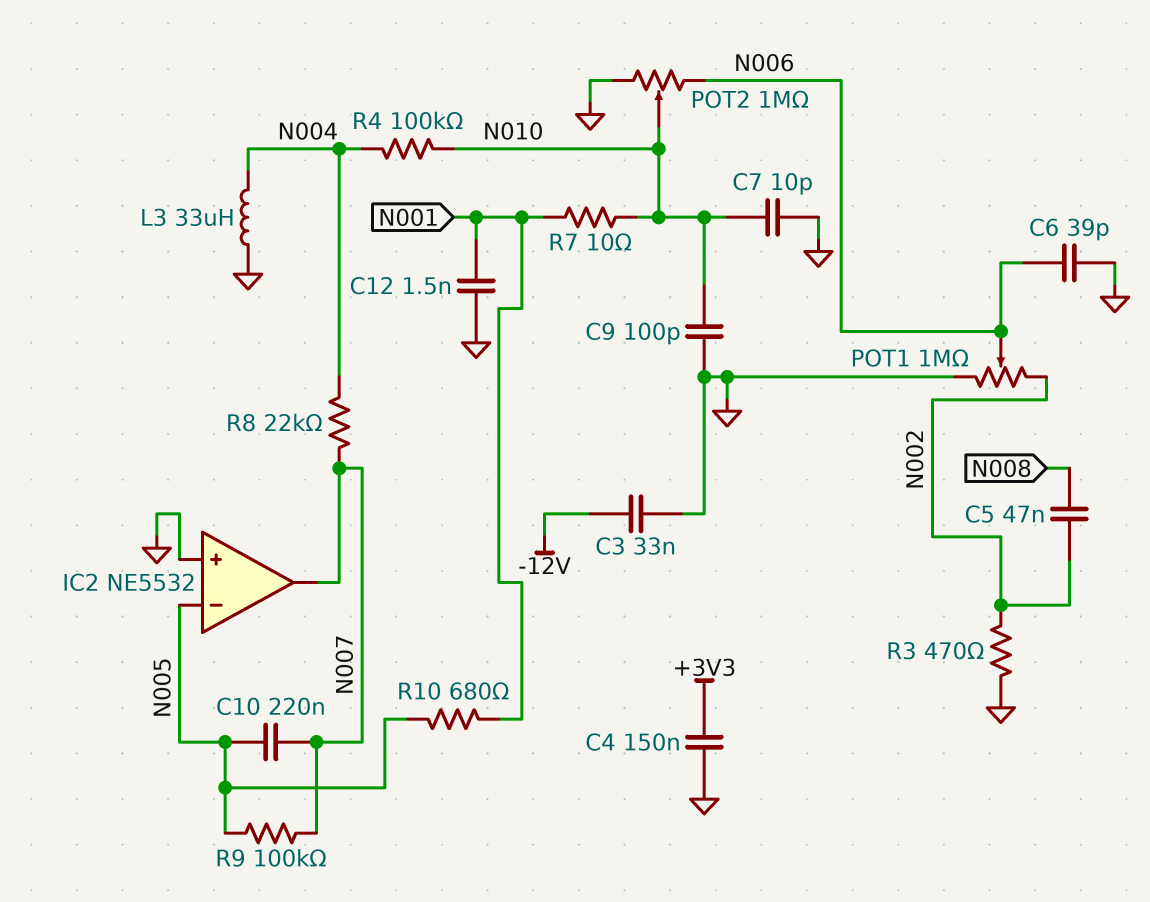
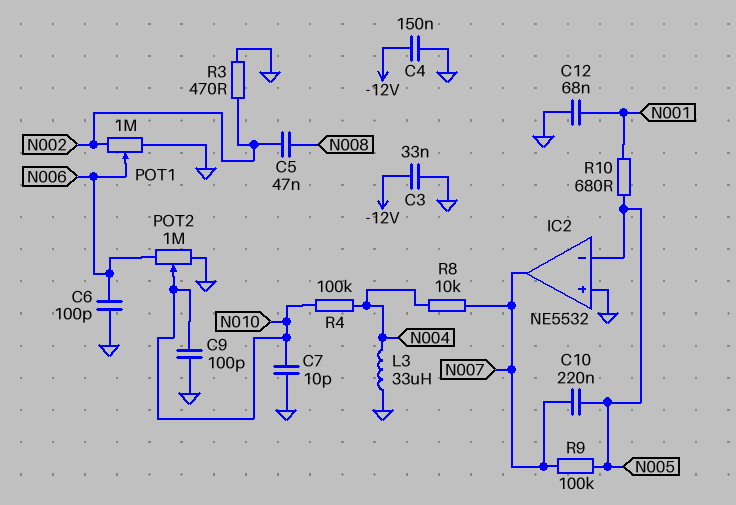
C4: 150nF (+3V3, GND) -> 150nF (-12V, GND)
C6: 39pF (GND, N006) -> 100pF (GND, N006)
C12: 1.5nF (GND, N001) -> 68nF (GND, N001)
R7: 10 (N001, N010) -> none
R8: 22k (N004, N007) -> 10k (N004, N007)

